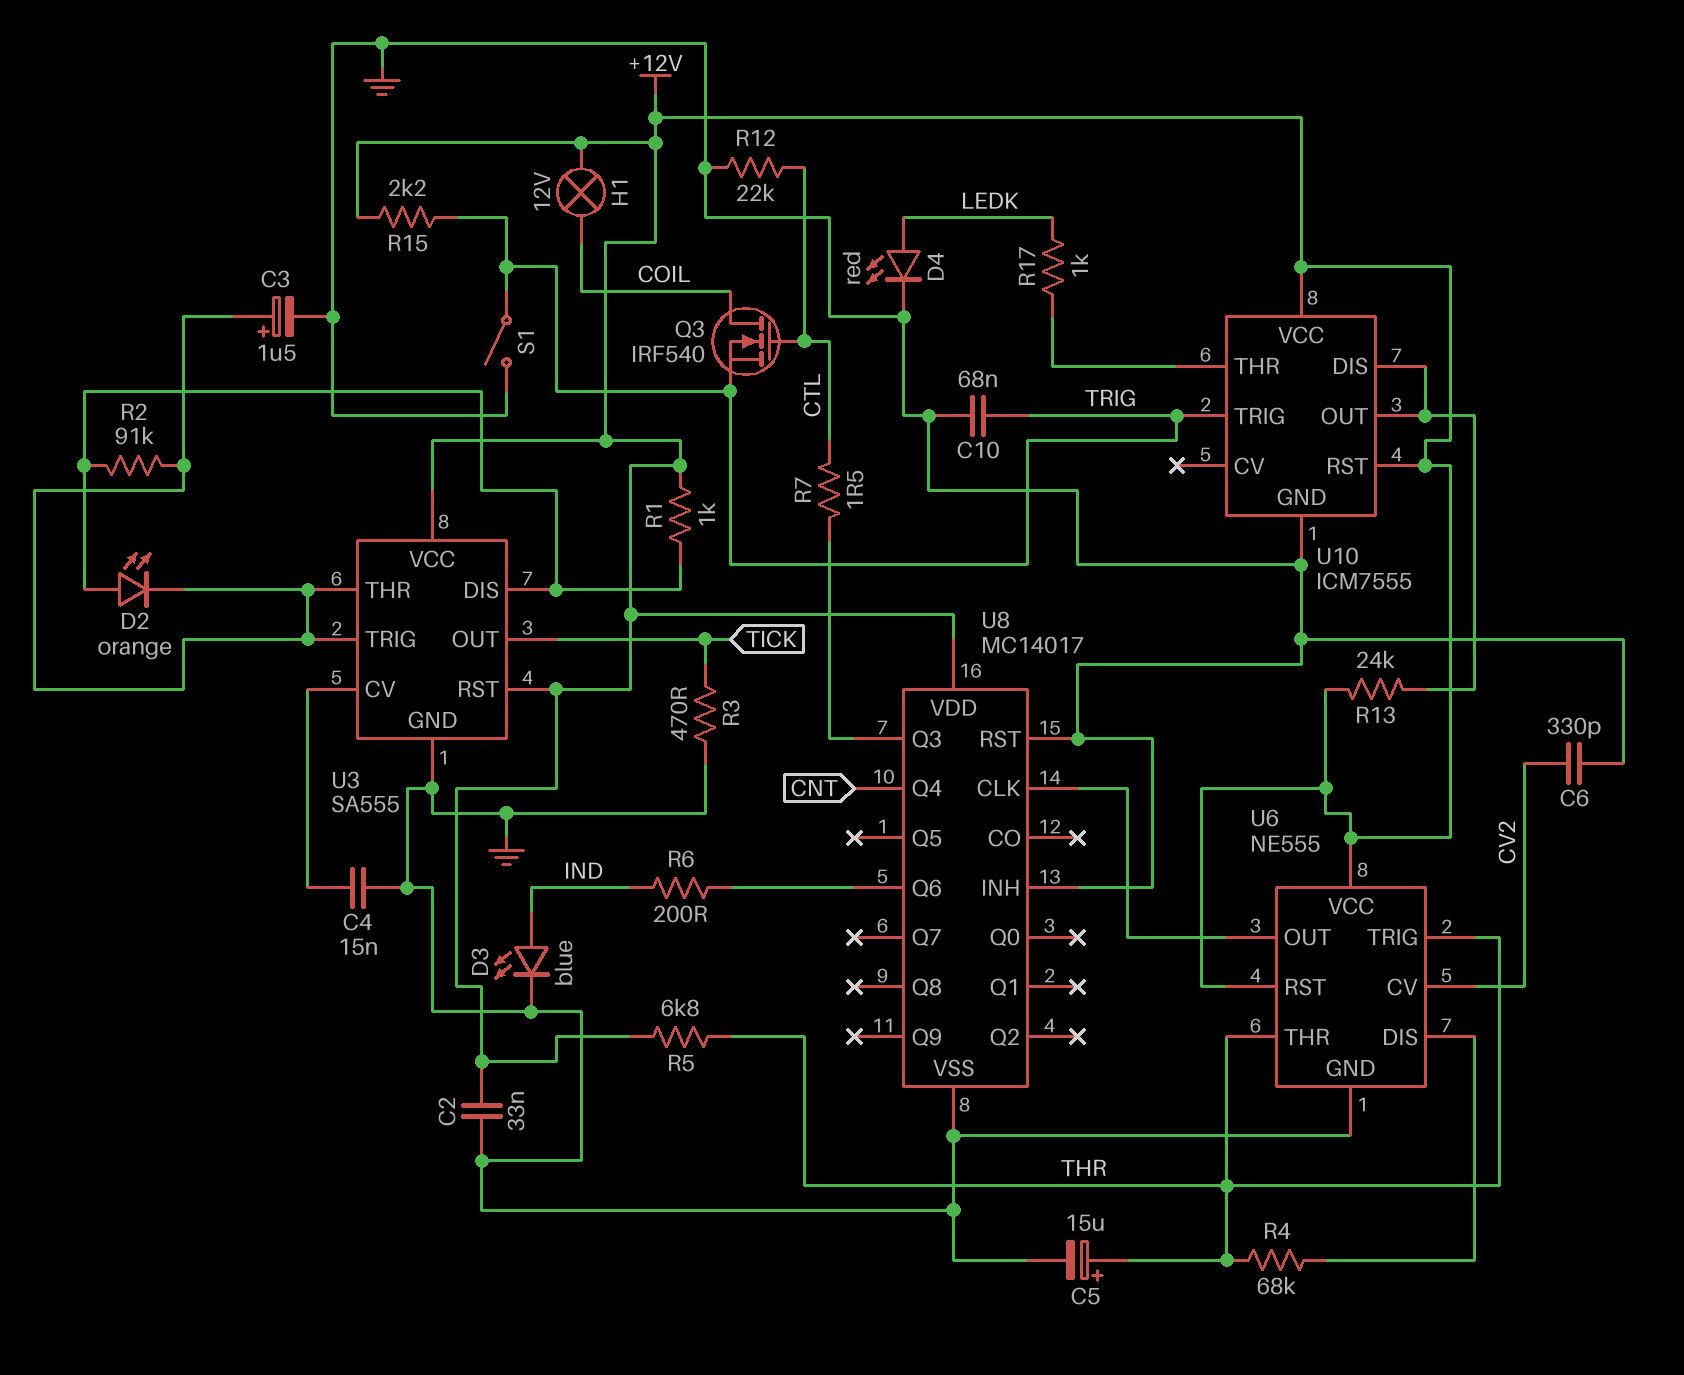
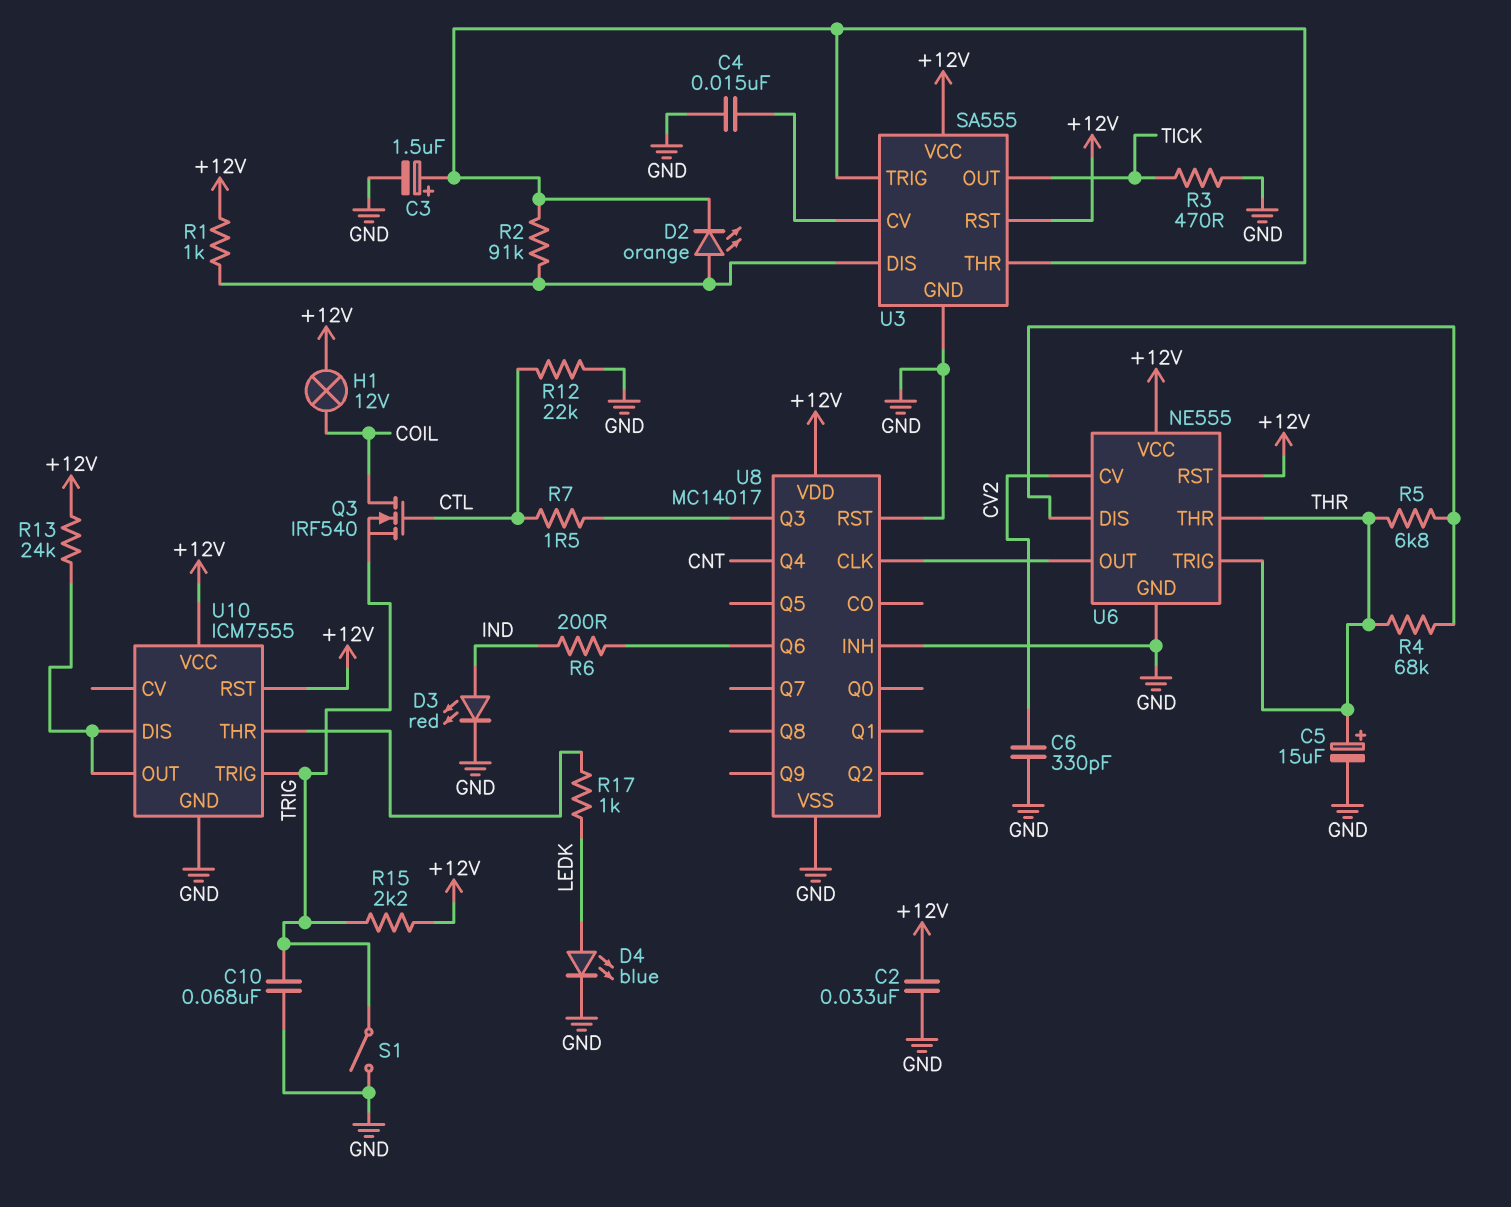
D3: LED blue (A IND, K GND) -> LED red (A IND, K GND)
D4: LED red (A LEDK, K GND) -> LED blue (A LEDK, K GND)
R5: 6.8k (+12V, THR) -> 6.8k (THR, U6/DIS)

